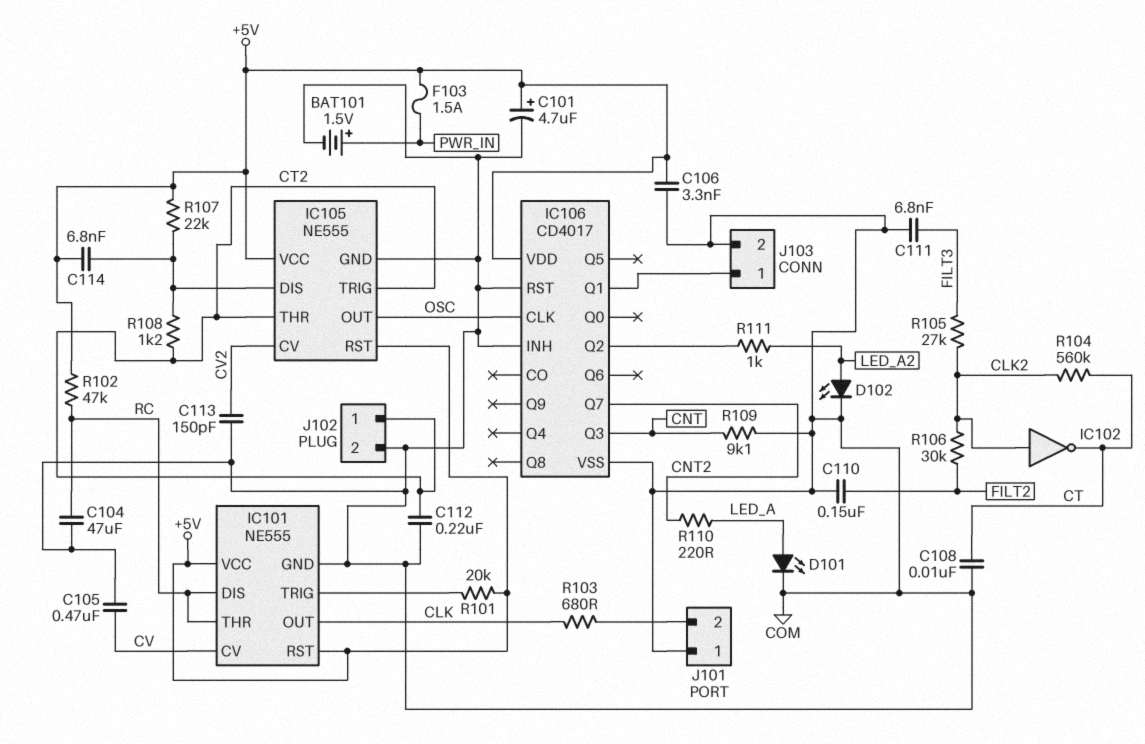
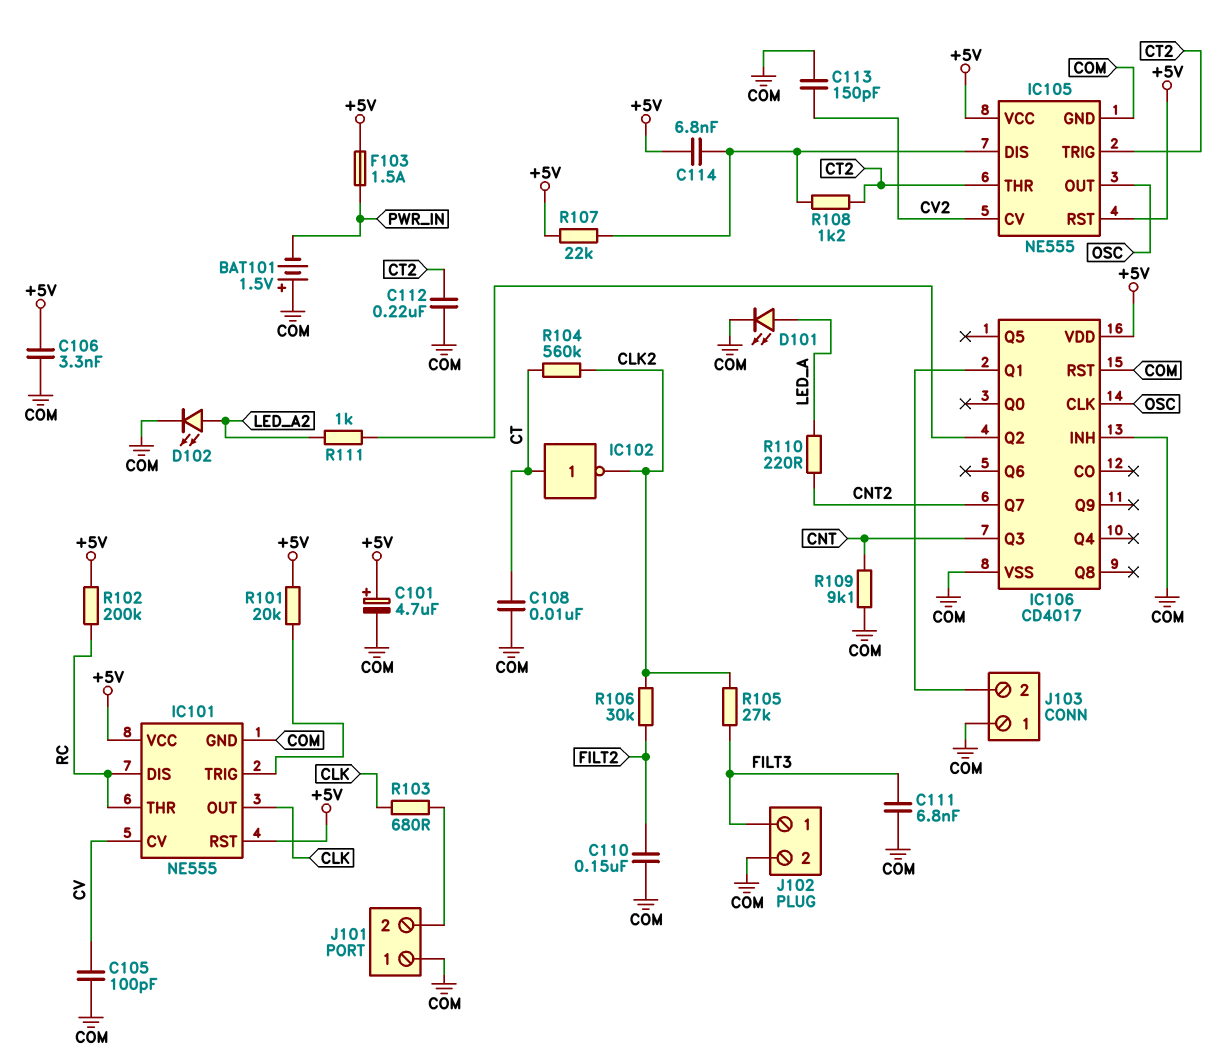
BAT101: 1.5V (plus PWR_IN, minus COM) -> 1.5V (plus COM, minus PWR_IN)
C104: 47uF (COM, RC) -> none
C105: 470nF (COM, CV) -> 100pF (COM, CV)
IC102: NOT (in CLK2, out CT) -> NOT (in CT, out CLK2)
J102 pin 1: CT2 -> FILT3
J103 pin 1: IC106/Q1 -> COM
J103 pin 2: COM -> IC106/Q1
R102: 47k (+5V, RC) -> 200k (+5V, RC)

